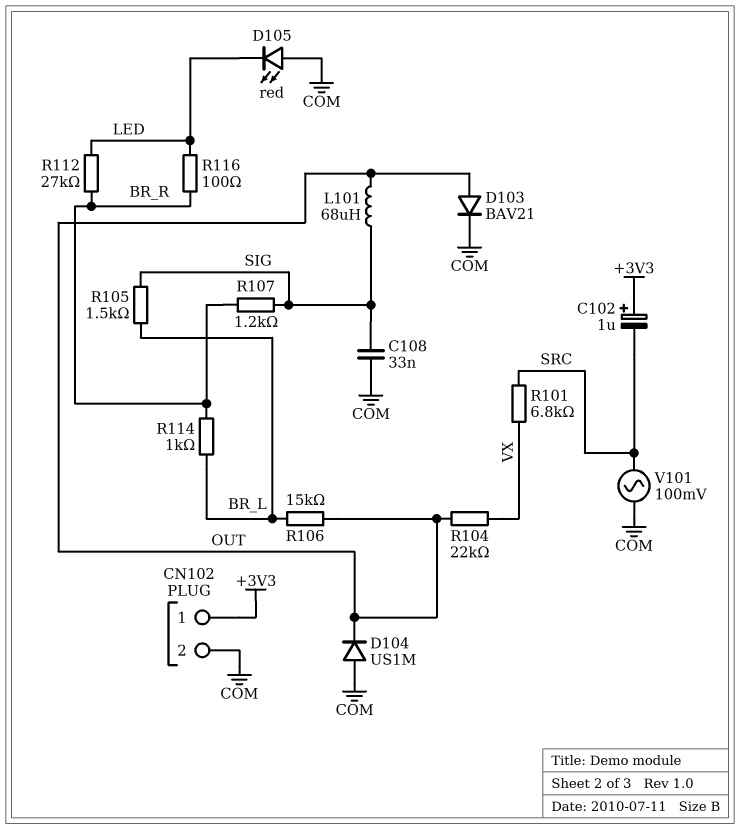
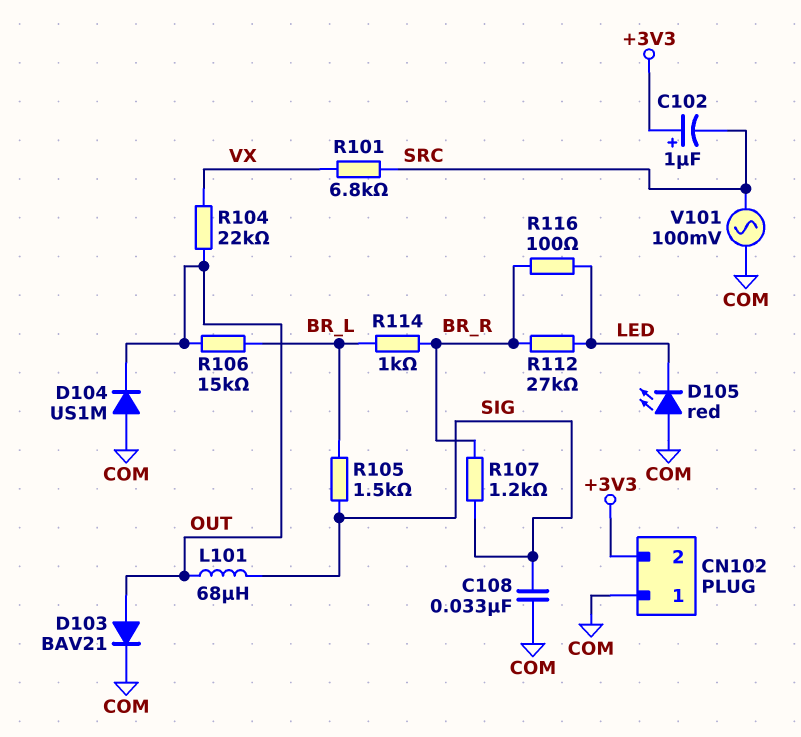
CN102 pin 1: +3V3 -> COM
CN102 pin 2: COM -> +3V3

